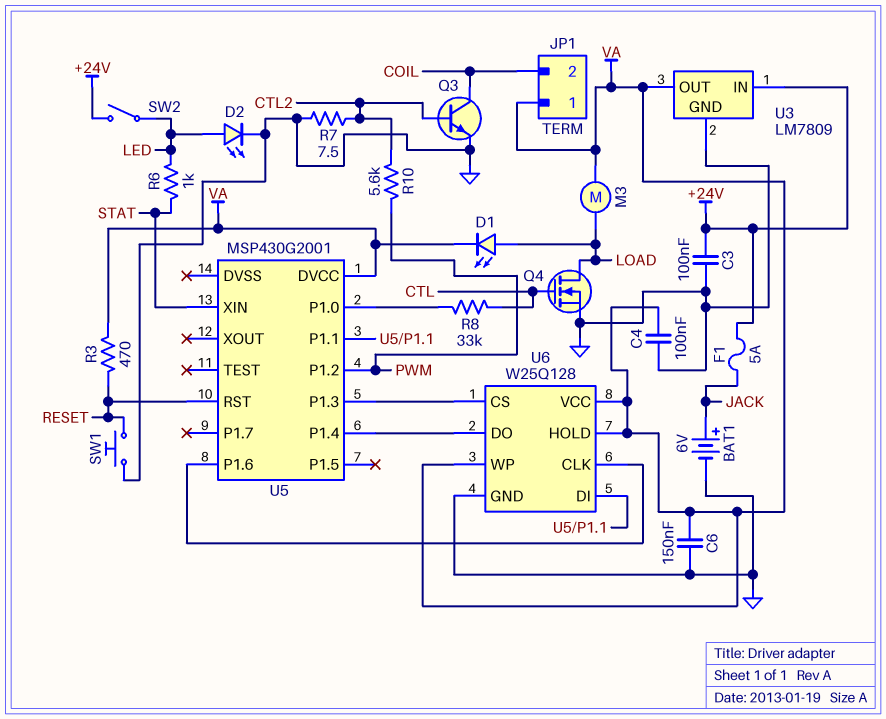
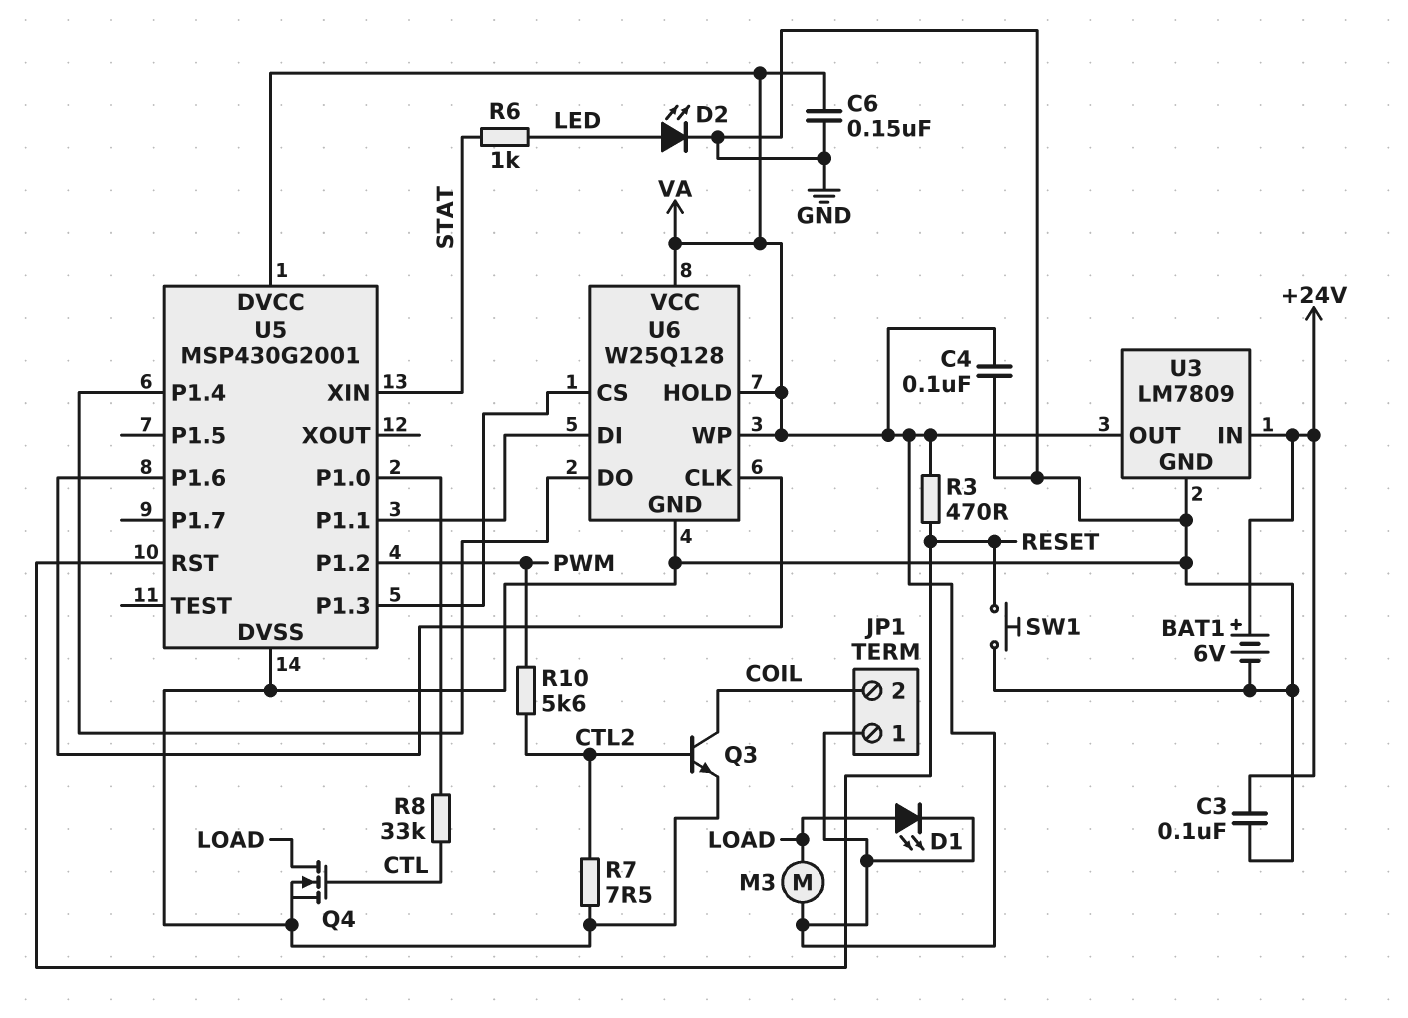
BAT1: 6V (plus JACK, minus GND) -> 6V (plus +24V, minus GND)
F1: 5A (+24V, JACK) -> none
SW2: switch (+24V, LED) -> none
U5 pin DVSS: none -> GND

